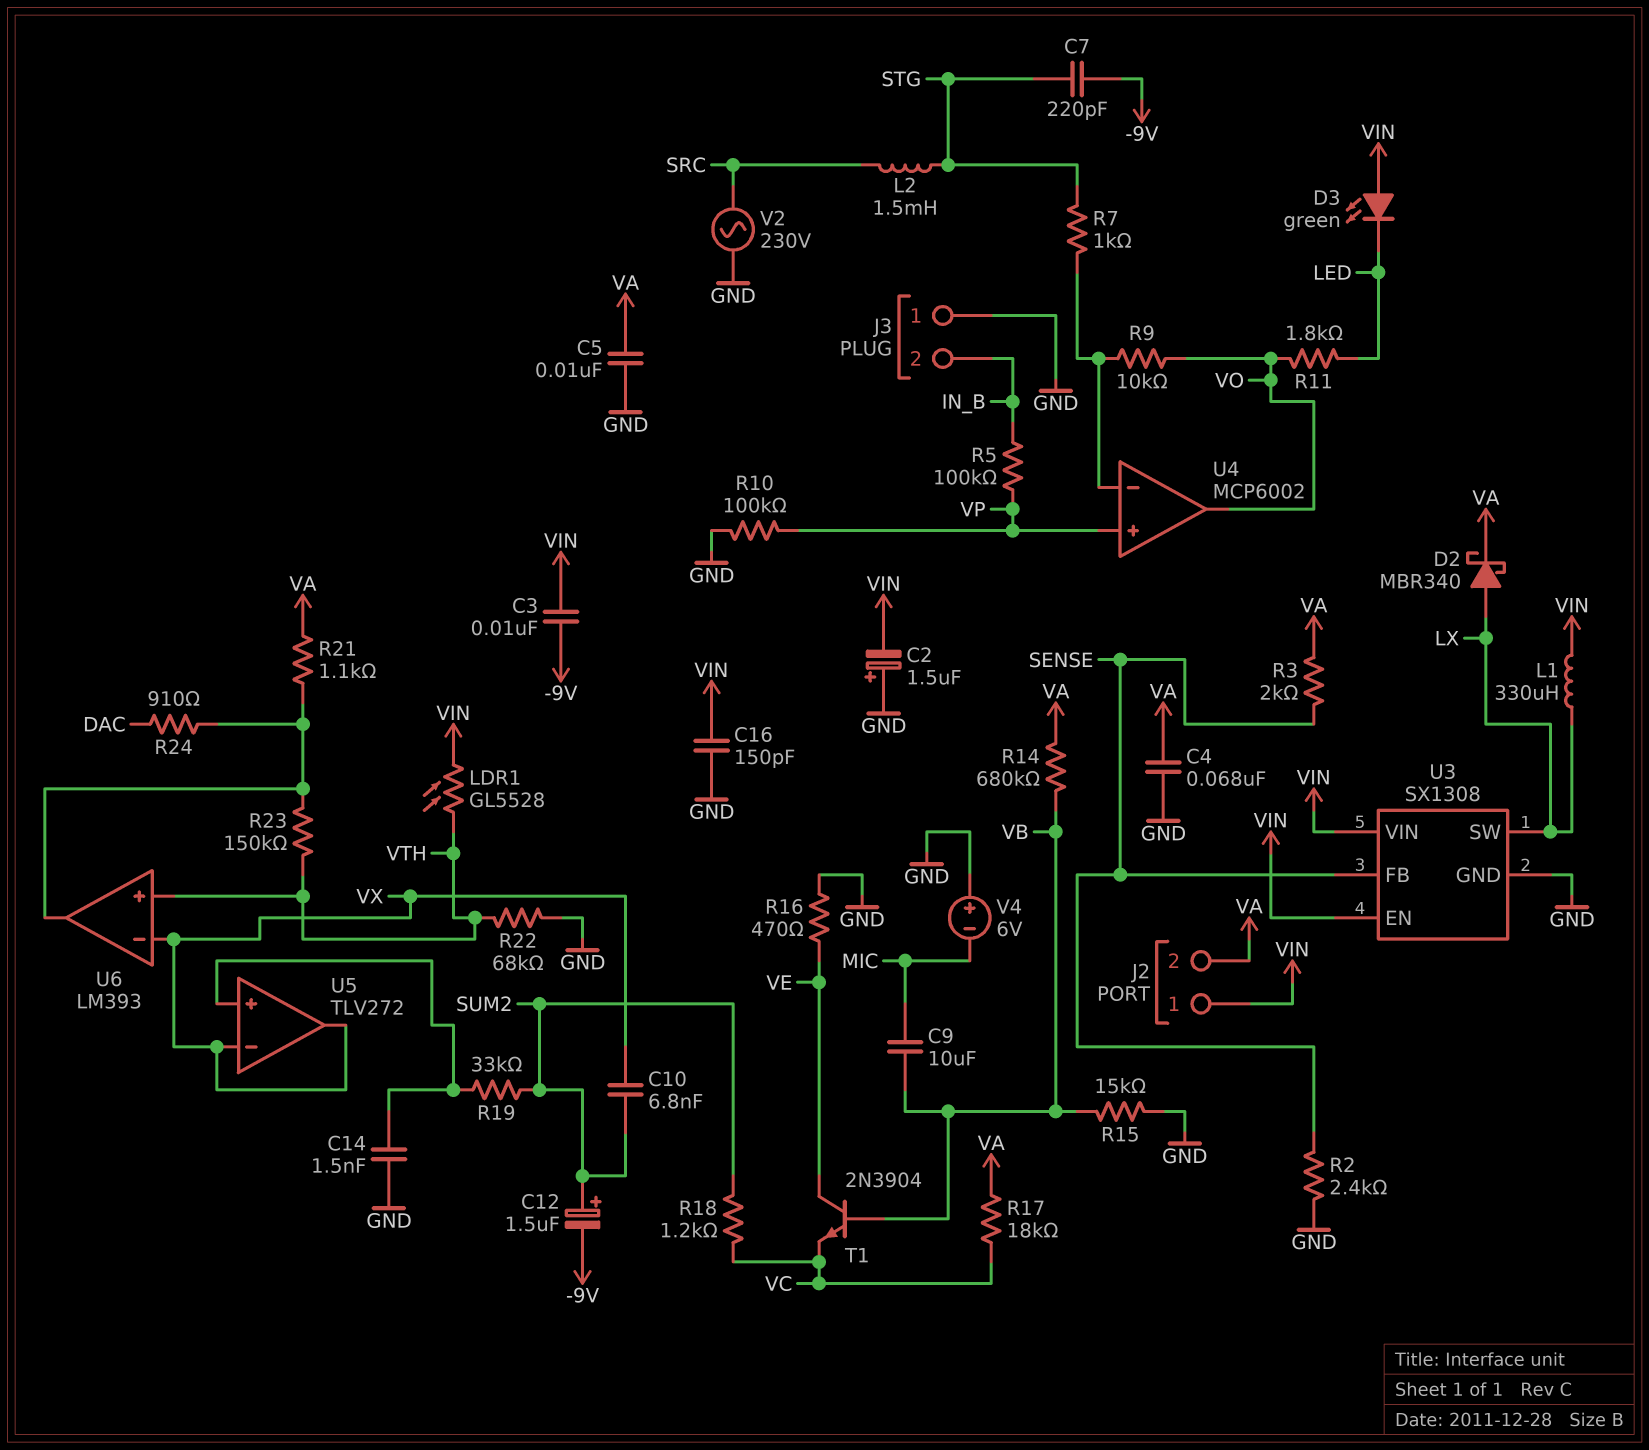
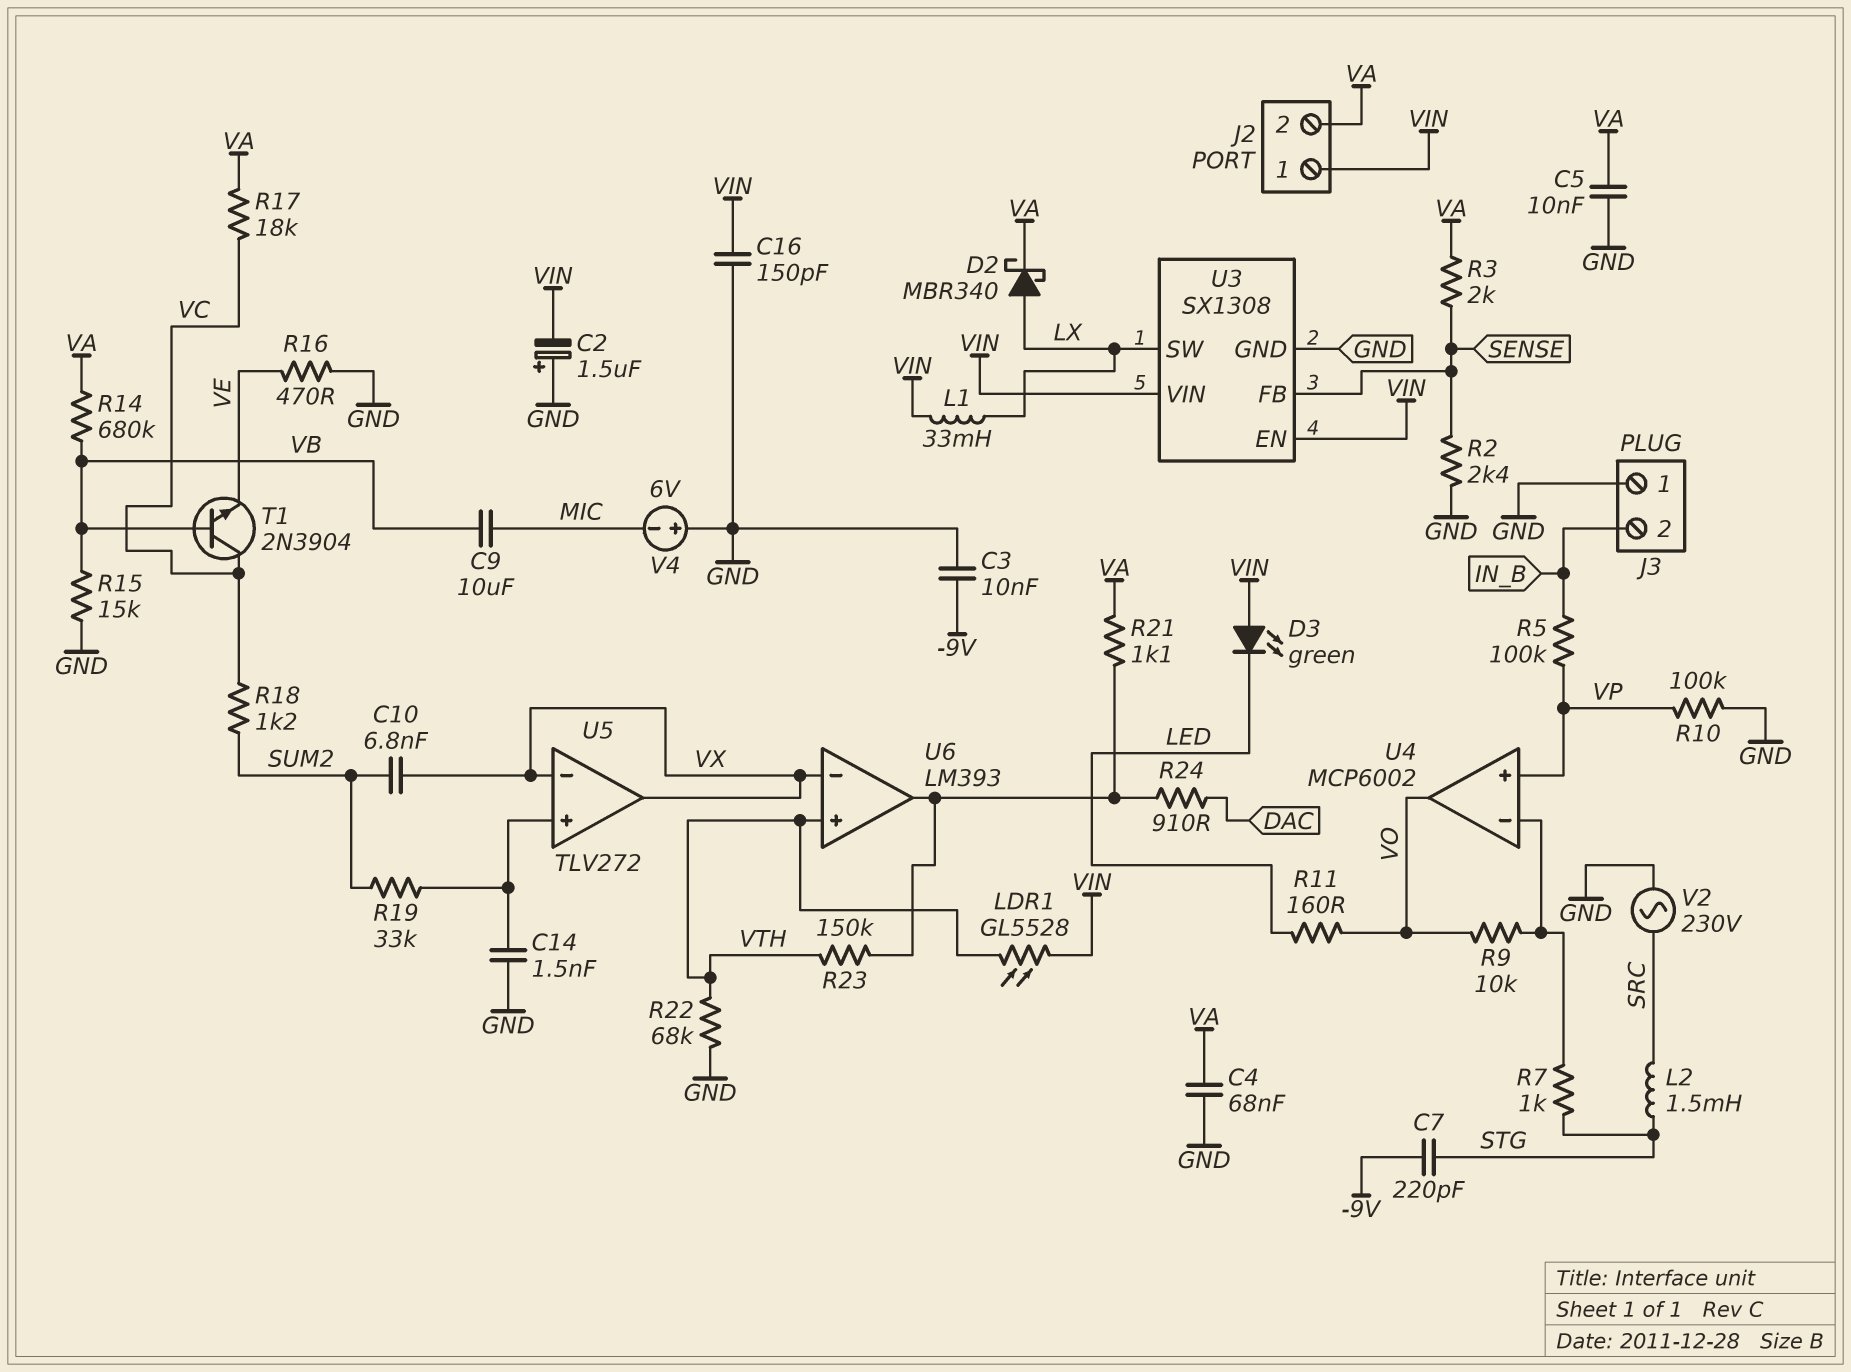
C3: 10nF (-9V, VIN) -> 10nF (-9V, GND)
C12: 1.5uF (plus SUM2, minus -9V) -> none
L1: 330uH (LX, VIN) -> 33mH (LX, VIN)
R11: 1.8k (LED, VO) -> 160 (LED, VO)
T1: NPN 2N3904 (B VB, C VE, E VC) -> NPN 2N3904 (B VB, C VC, E VE)

